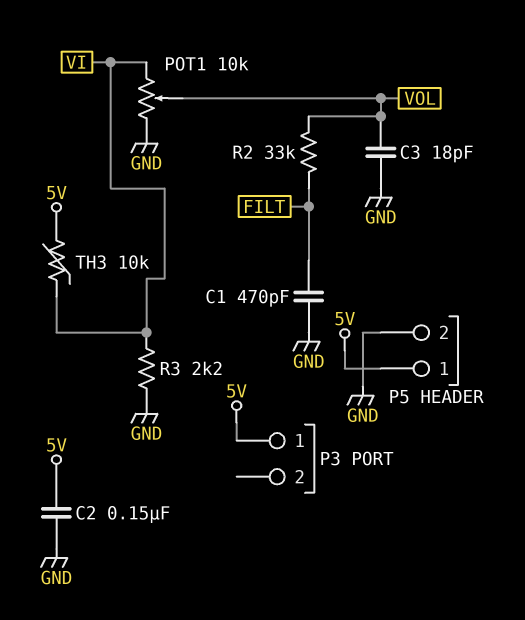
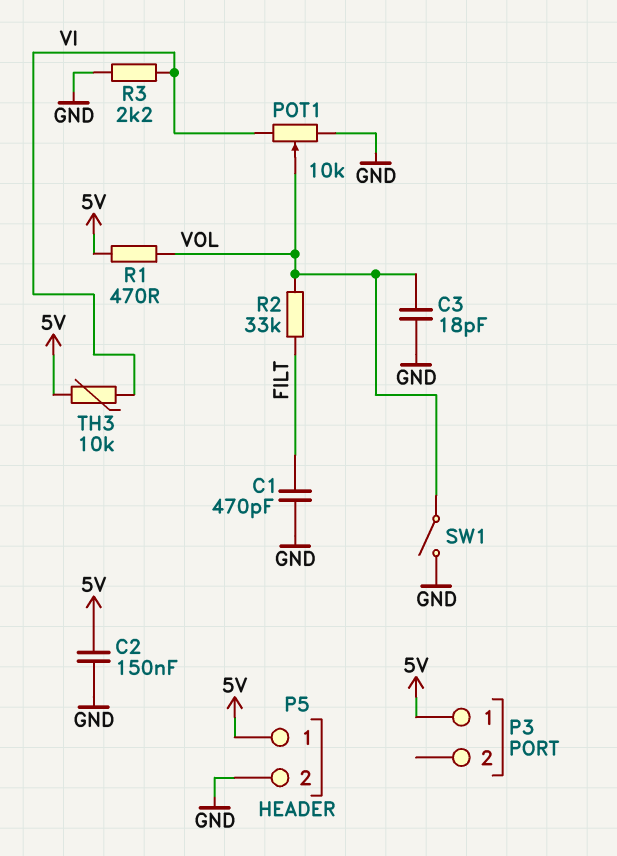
R1: none -> 470 (5V, VOL)
SW1: none -> switch (GND, VOL)

